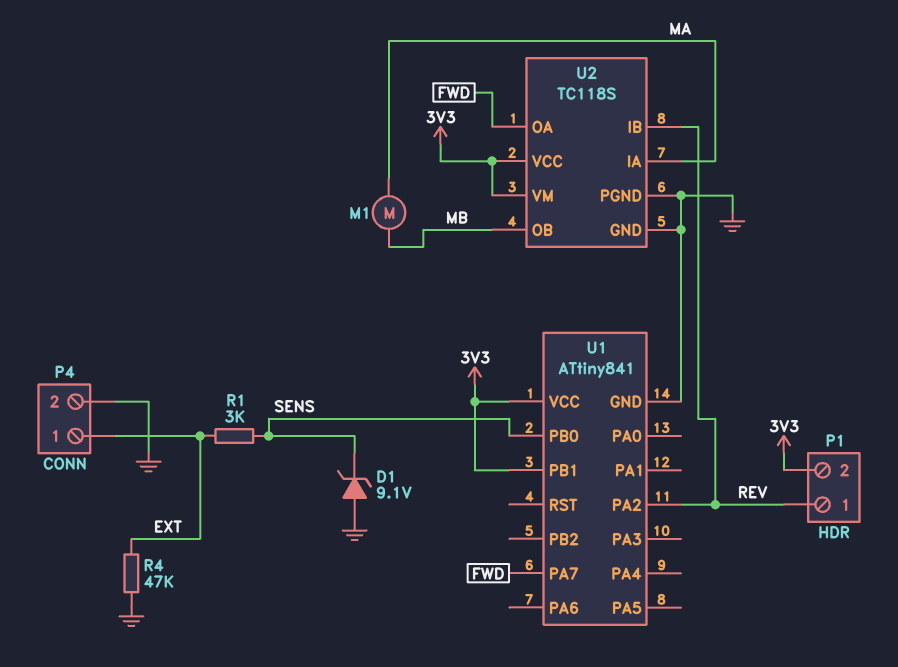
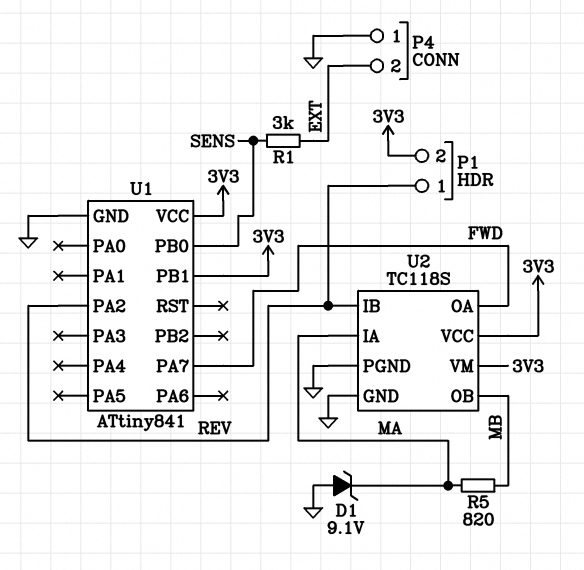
D1: zener 9.1V (A GND, K SENS) -> zener 9.1V (A GND, K MA)
M1: motor (MA, MB) -> none
P4 pin 1: EXT -> GND
P4 pin 2: GND -> EXT
R4: 47k (EXT, GND) -> none
R5: none -> 820 (MA, MB)

